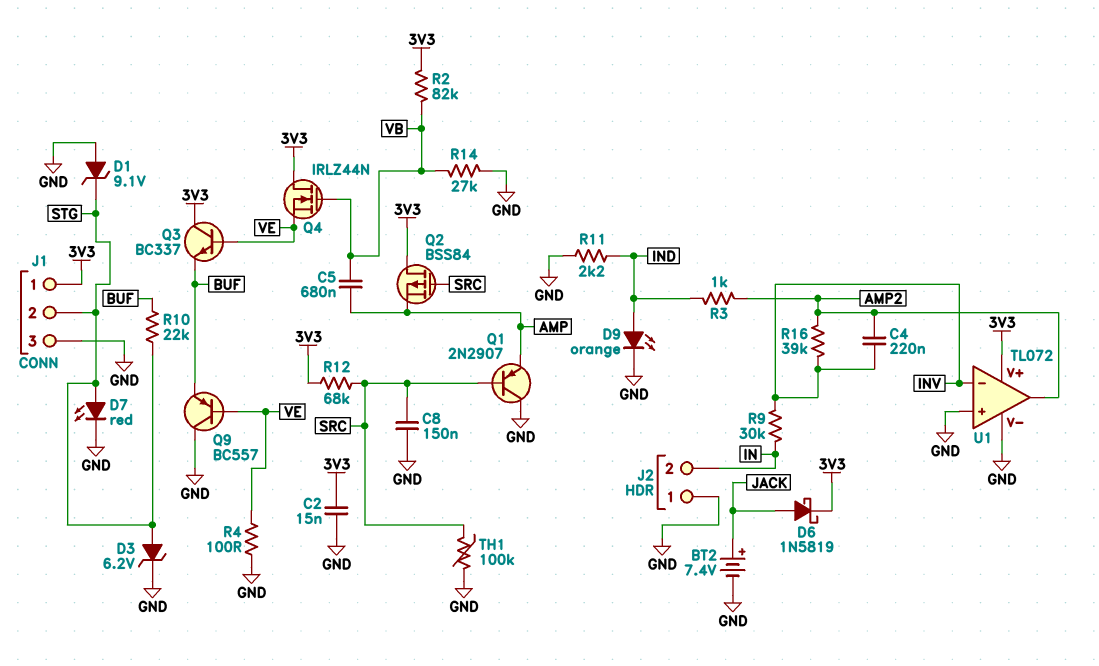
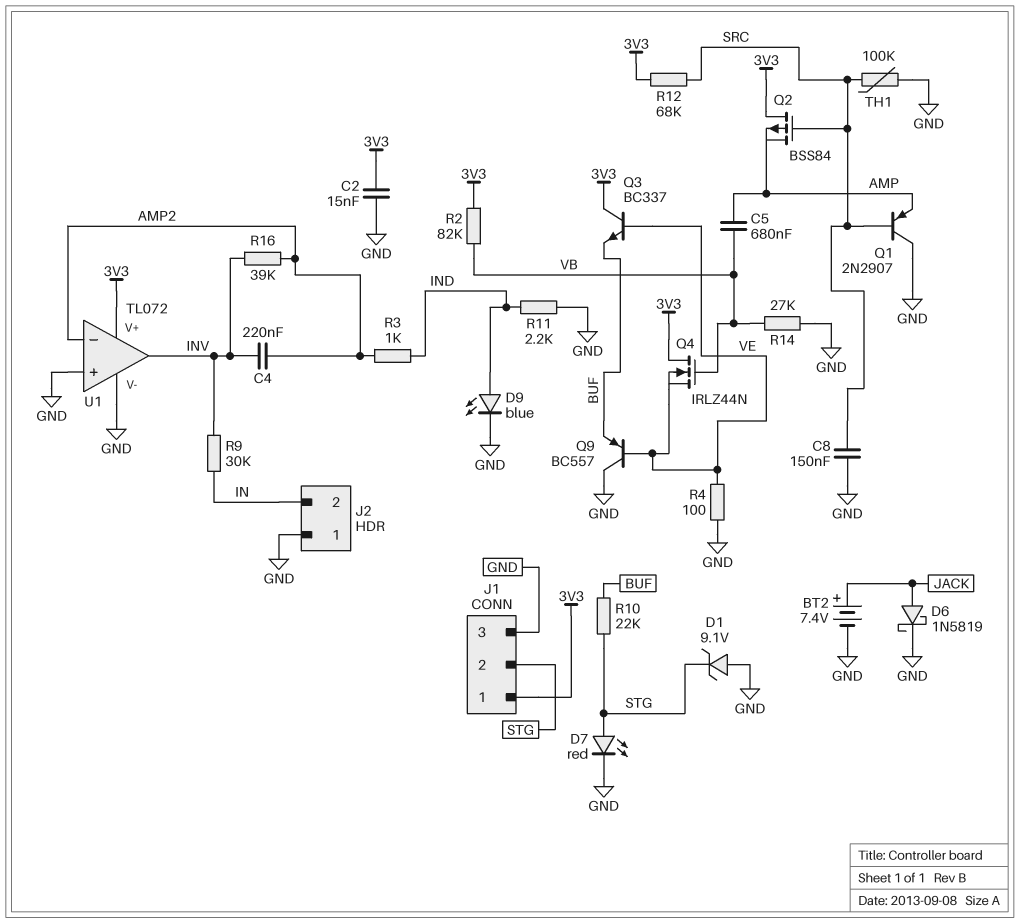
D3: zener 6.2V (A STG, K GND) -> none
D6: schottky 1N5819 (A JACK, K 3V3) -> schottky 1N5819 (A JACK, K GND)
D9: LED orange (A IND, K GND) -> LED blue (A IND, K GND)
U1 pin in-: INV -> AMP2
U1 pin out: AMP2 -> INV

